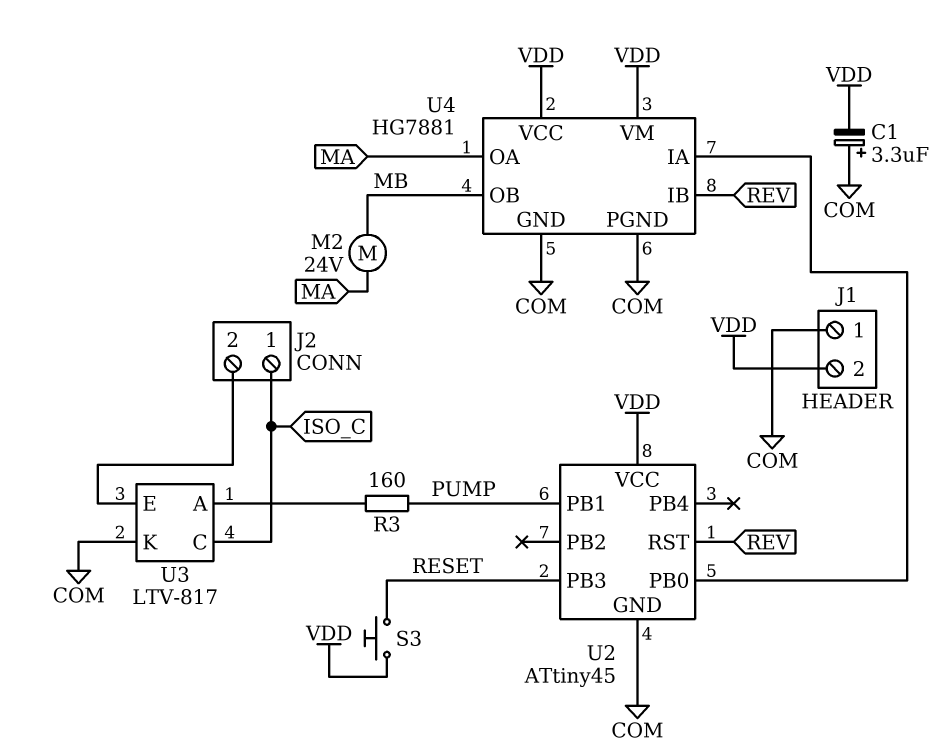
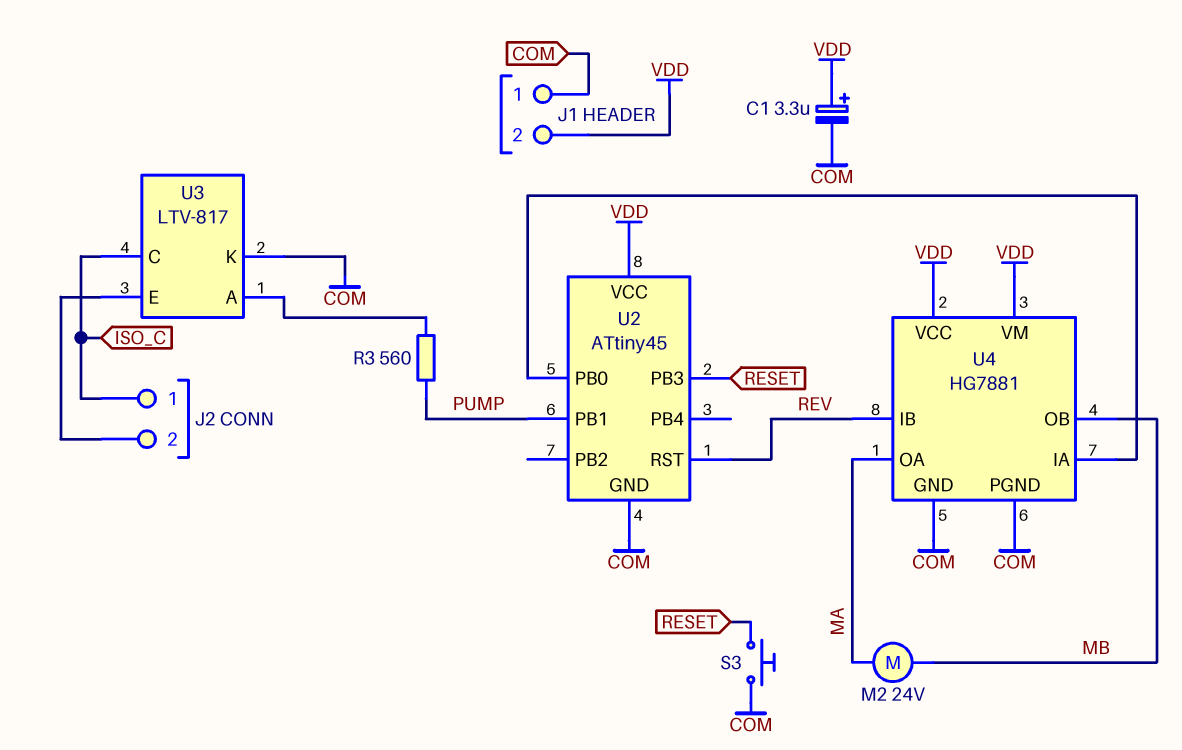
C1: 3.3uF (plus COM, minus VDD) -> 3.3uF (plus VDD, minus COM)
R3: 160 (PUMP, U3/A) -> 560 (PUMP, U3/A)
S3: button (RESET, VDD) -> button (COM, RESET)

